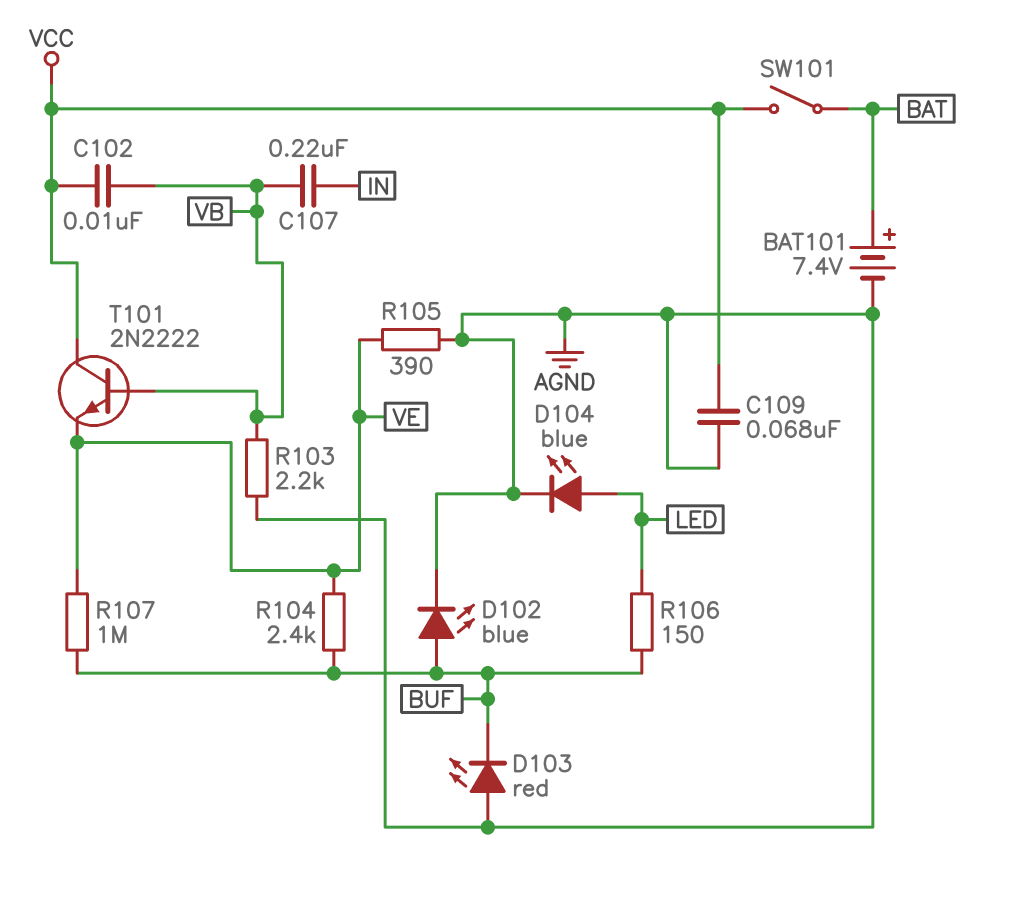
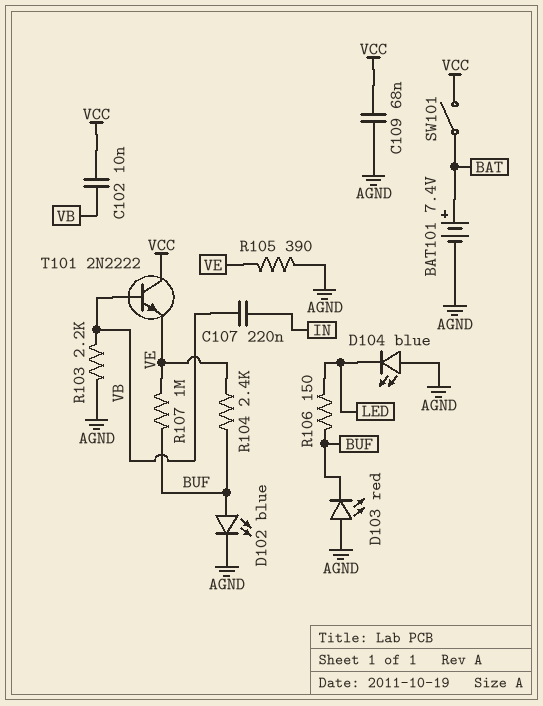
D104: LED blue (A LED, K AGND) -> LED blue (A AGND, K LED)

